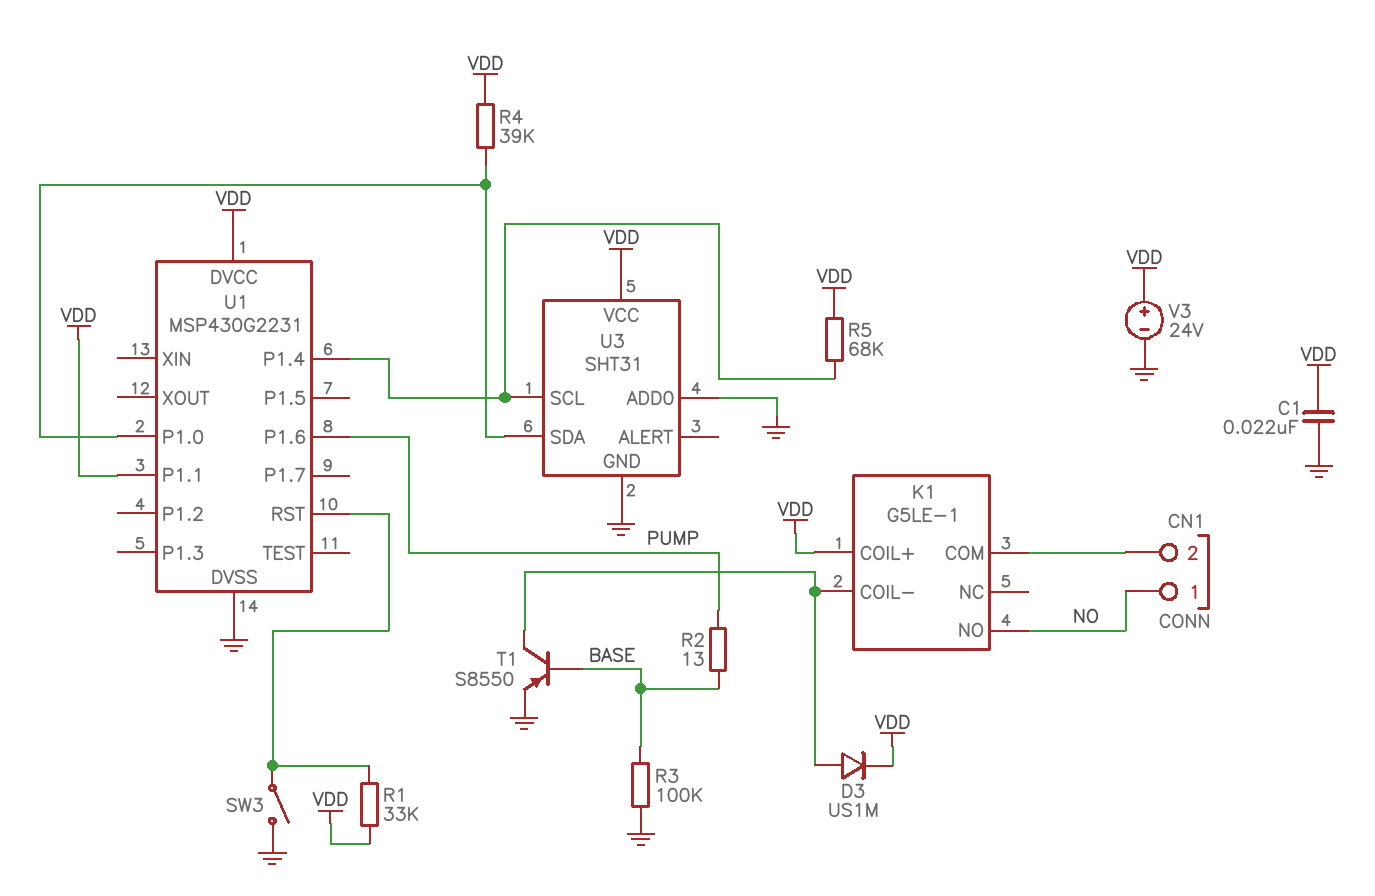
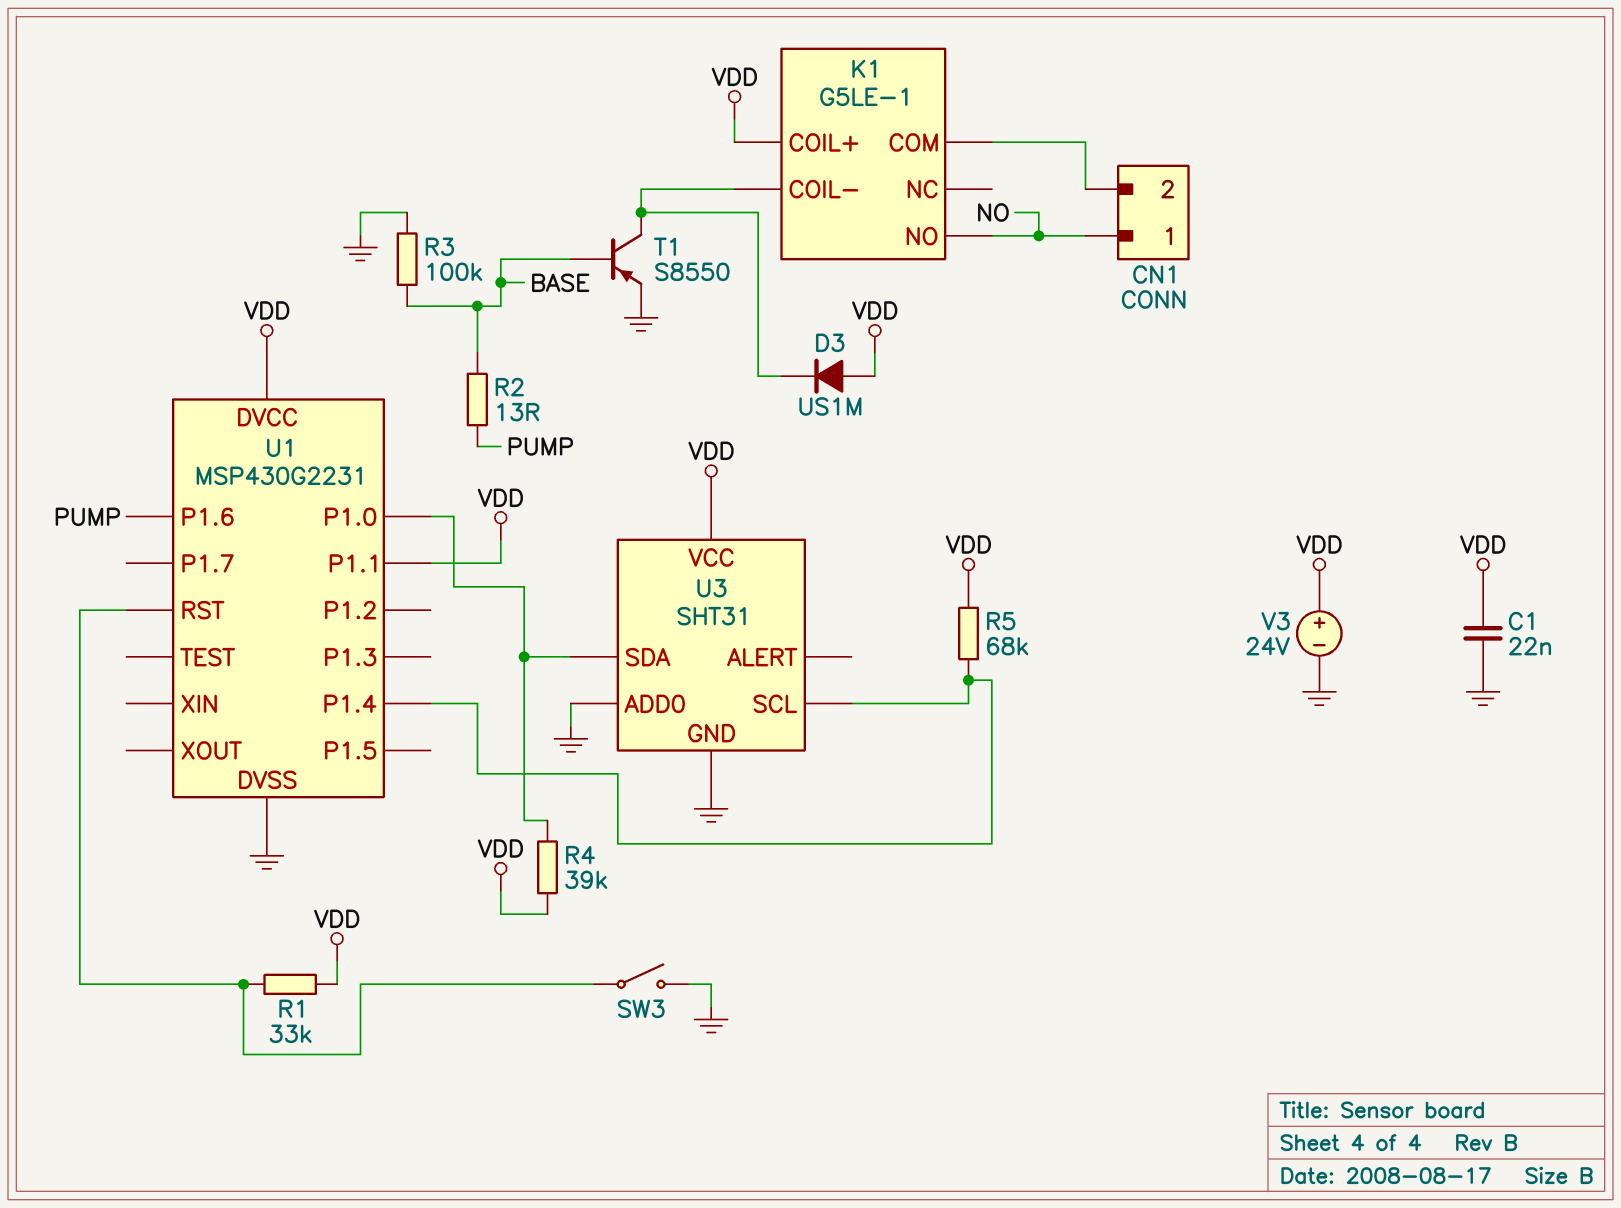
D3: diode US1M (A K1/COIL-, K VDD) -> diode US1M (A VDD, K K1/COIL-)

